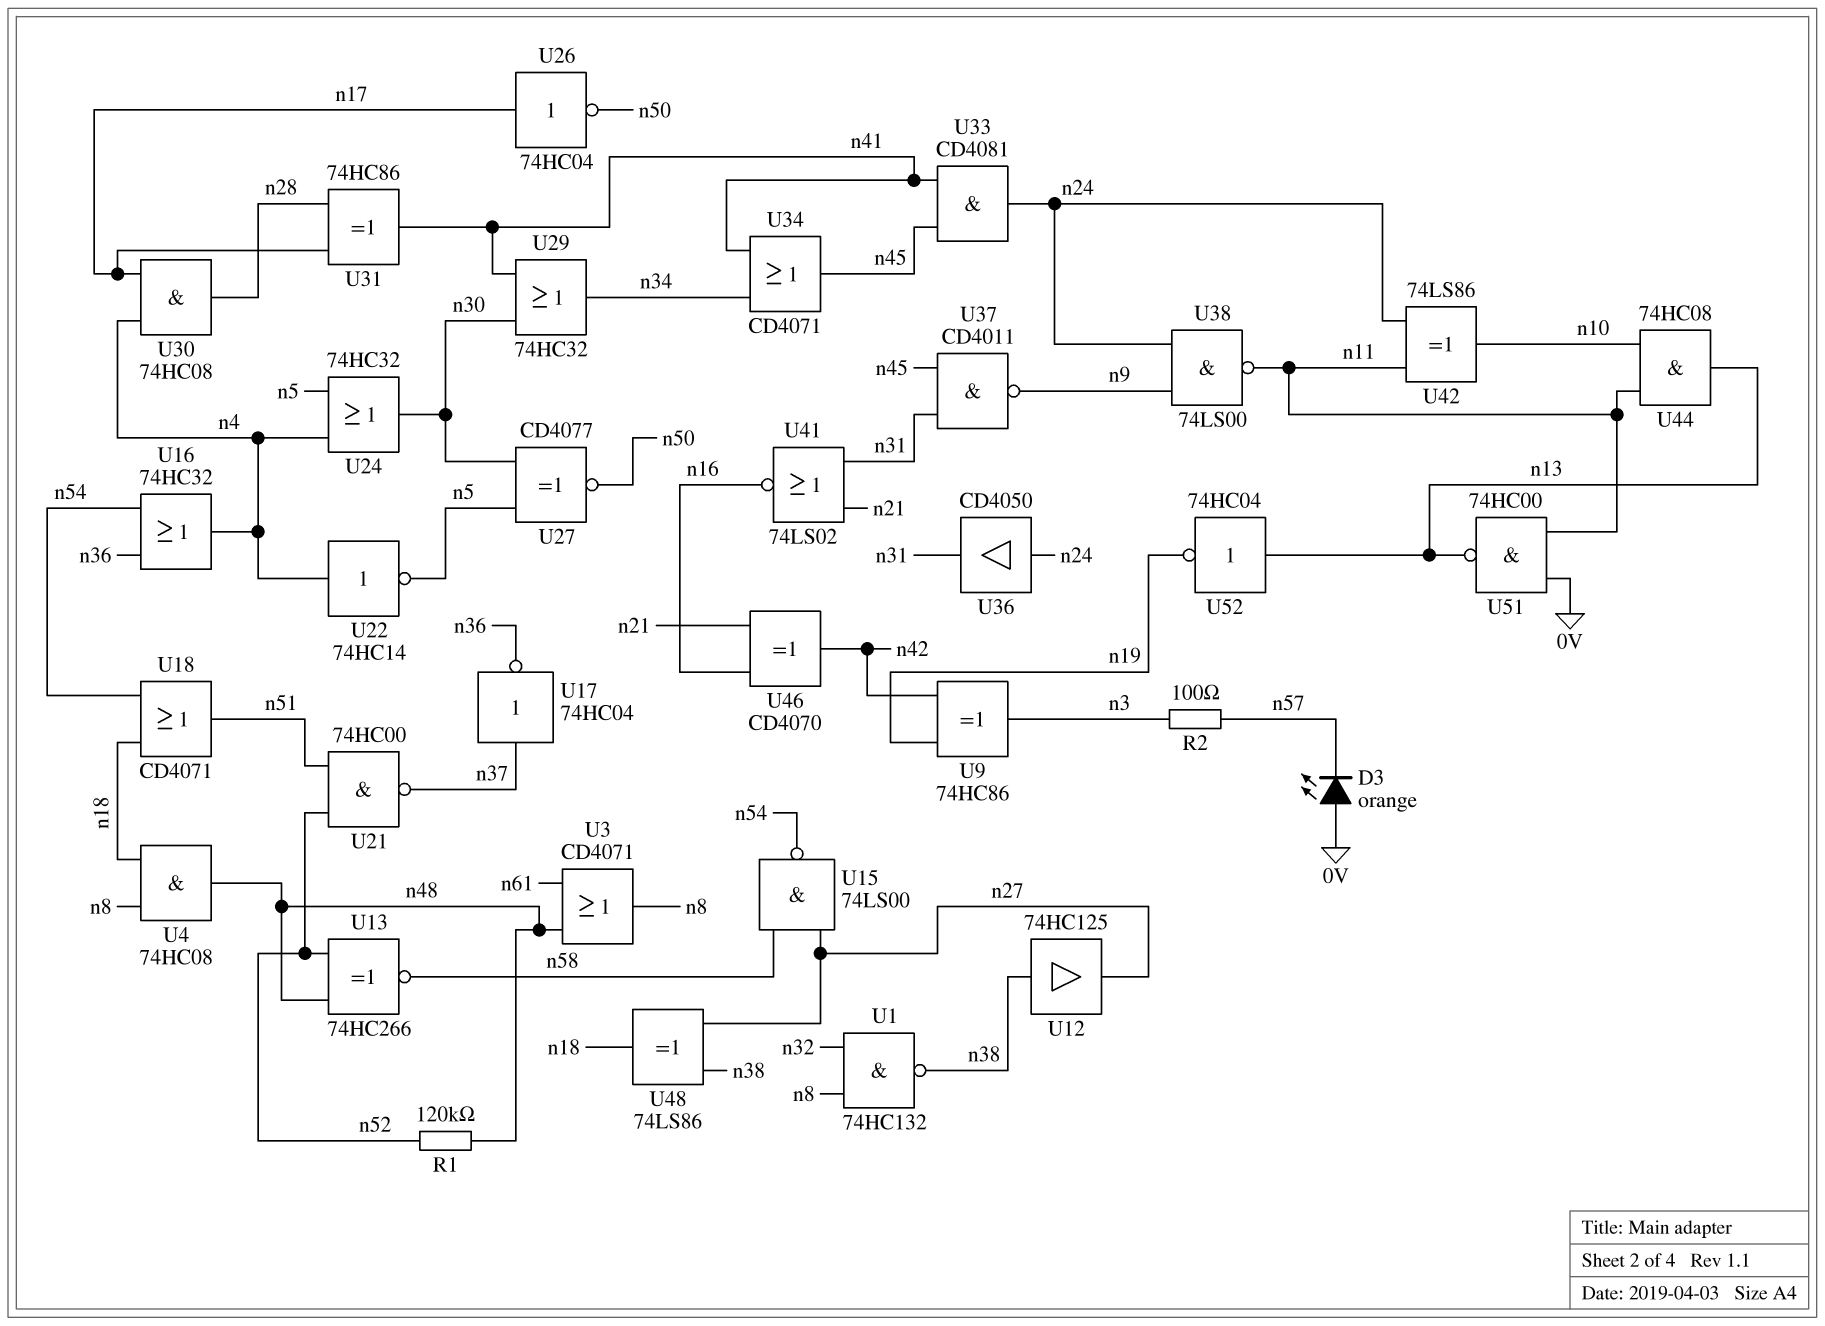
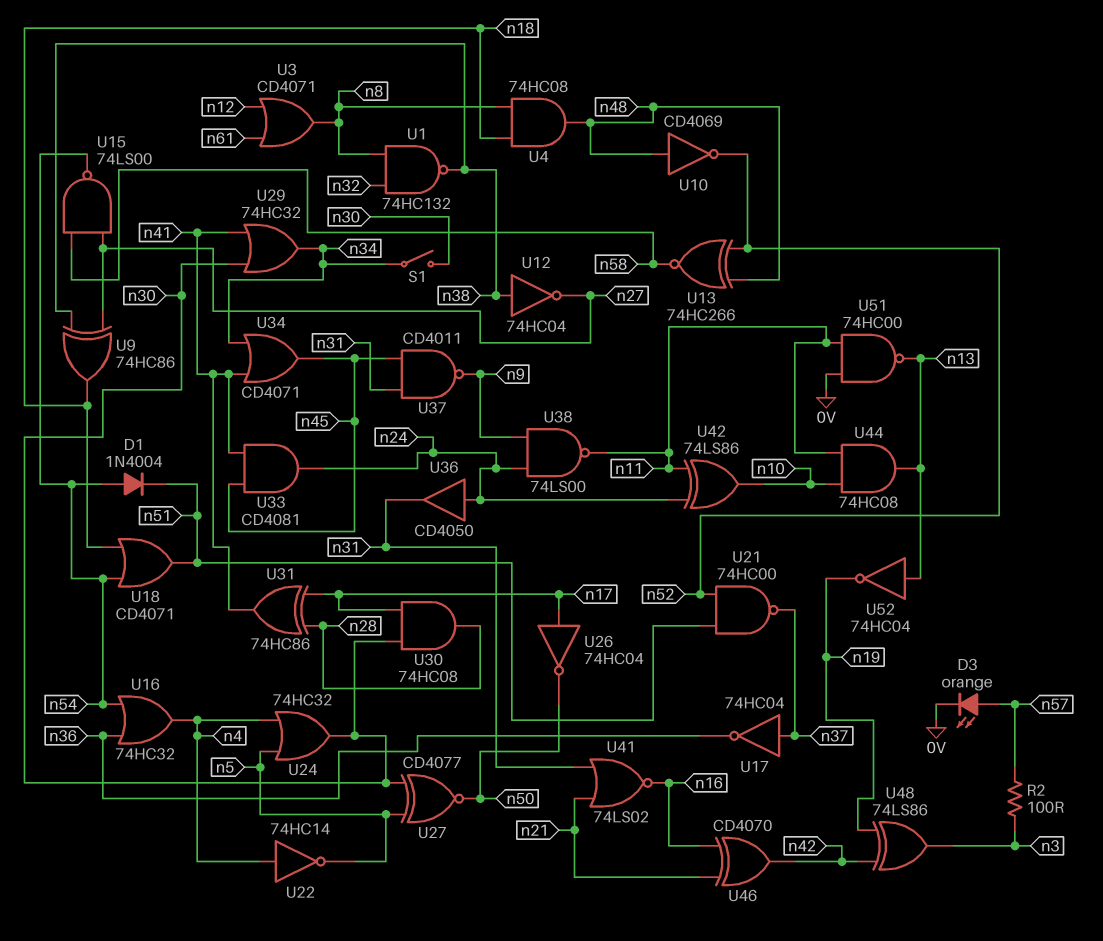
D1: none -> diode 1N4004 (A n54, K n51)
D3: LED orange (A 0V, K n57) -> LED orange (A n57, K 0V)
R1: 120k (n48, n52) -> none
S1: none -> switch (n30, n34)
U3: OR CD4071 (in n48, in n61, out n8) -> OR CD4071 (in n12, in n61, out n8)
U9: XOR 74HC86 (in n19, in n42, out n3) -> XOR 74HC86 (in n27, in n38, out n18)
U10: none -> NOT CD4069 (in n48, out n52)
U12: buffer 74HC125 (in n38, out n27) -> NOT 74HC04 (in n38, out n27)
U30: AND 74HC08 (in n4, in n17, out n28) -> AND 74HC08 (in n17, in n30, out n28)
U48: XOR 74LS86 (in n27, in n38, out n18) -> XOR 74LS86 (in n19, in n42, out n3)

